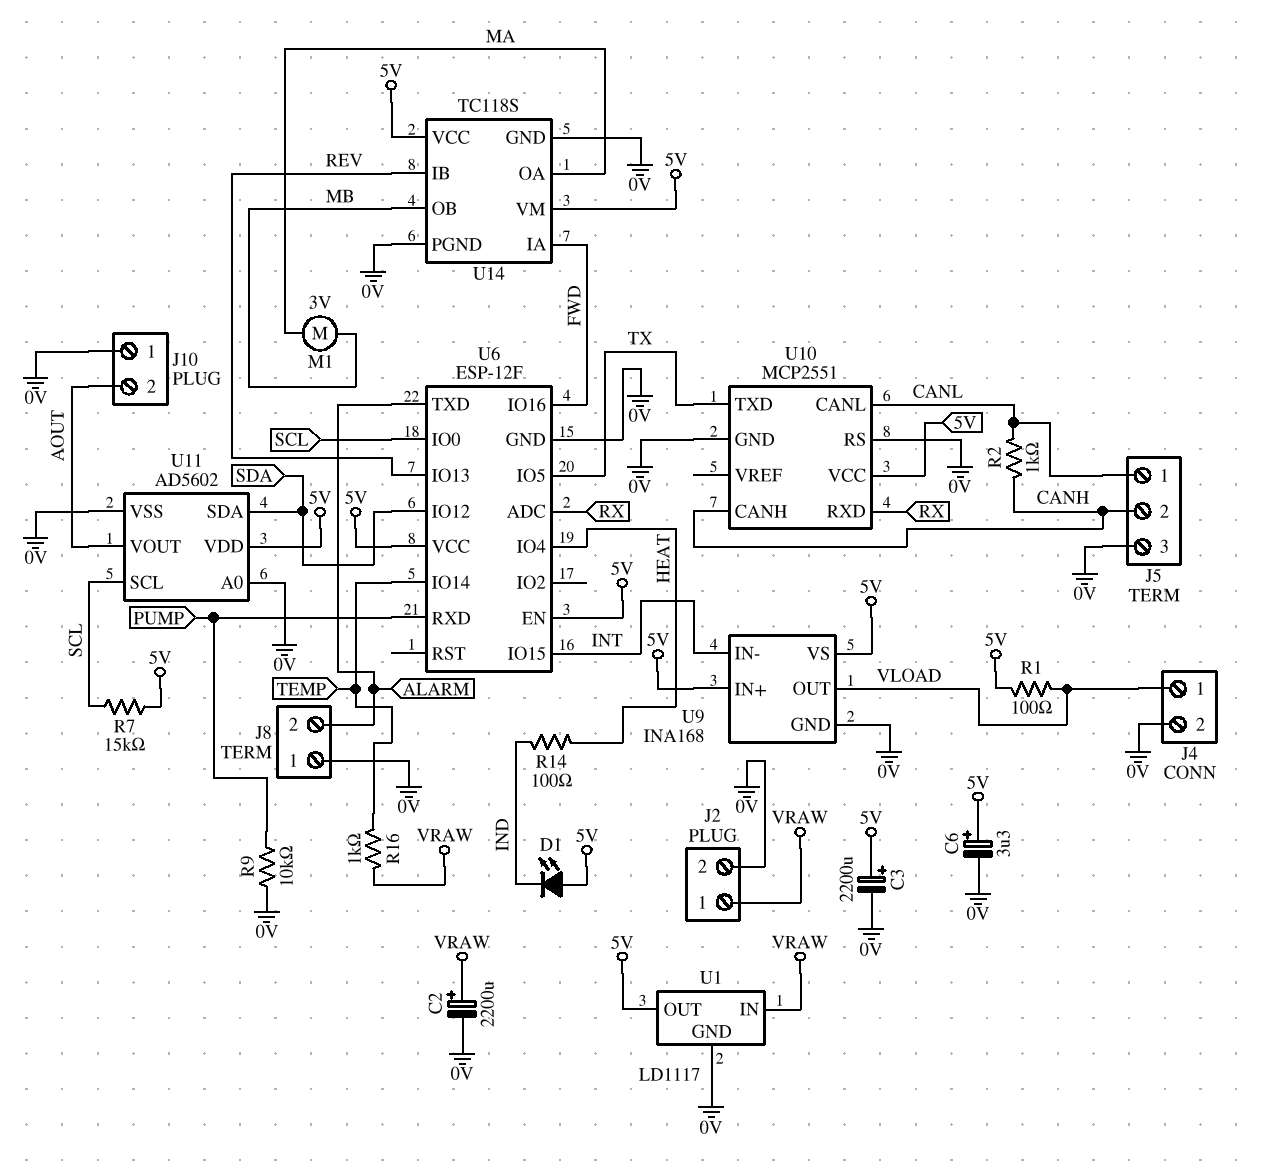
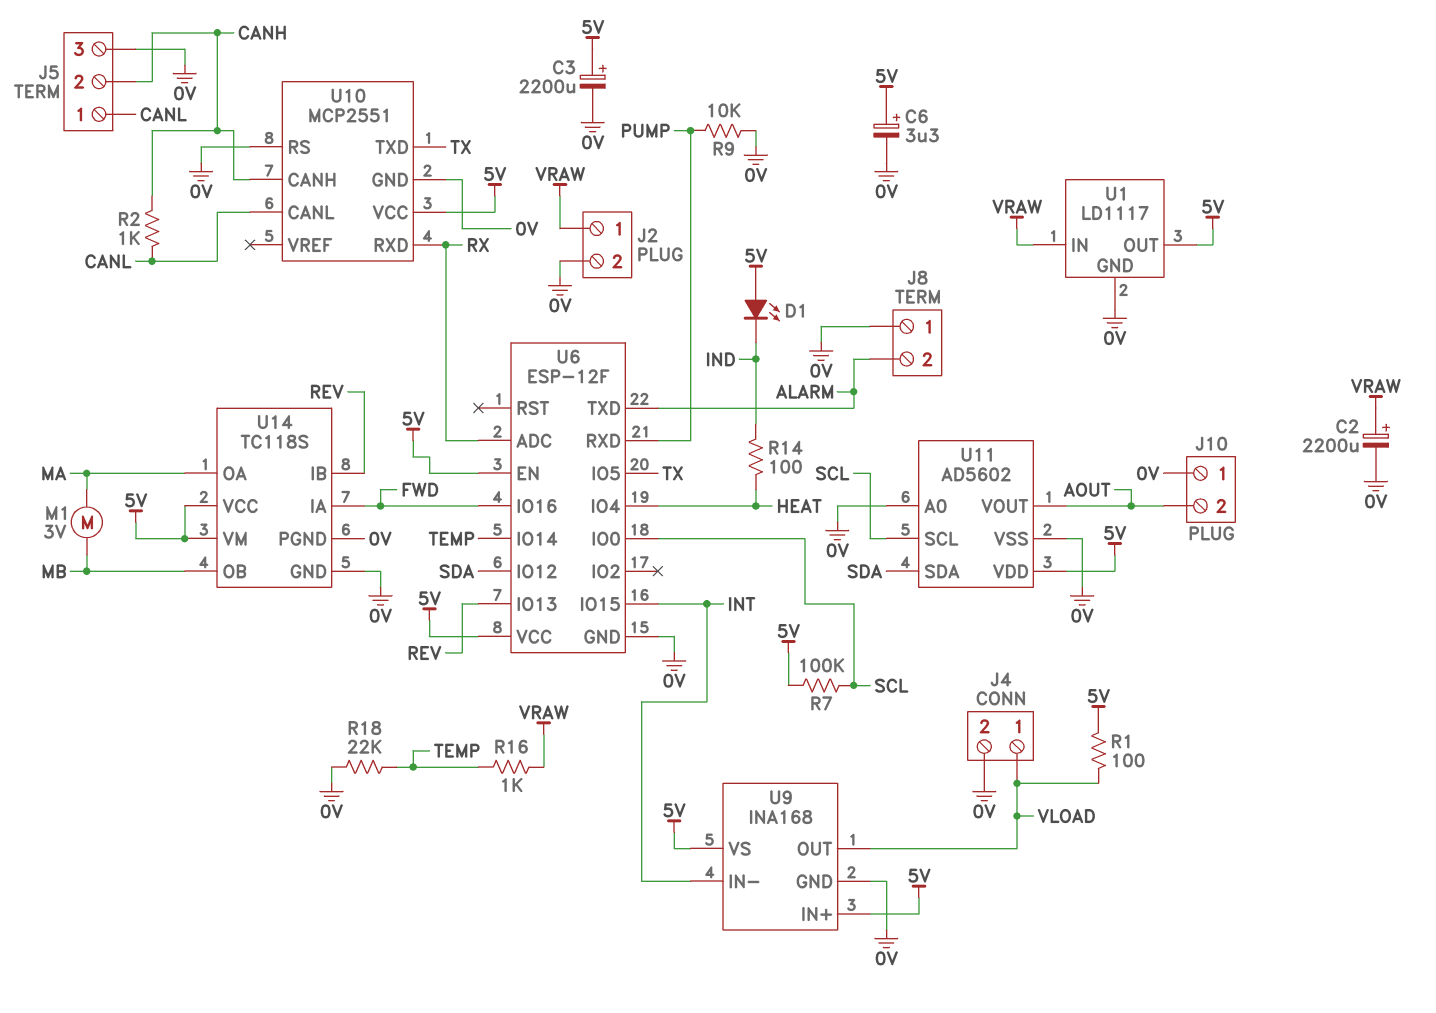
R7: 15k (5V, SCL) -> 100k (5V, SCL)
R18: none -> 22k (0V, TEMP)

